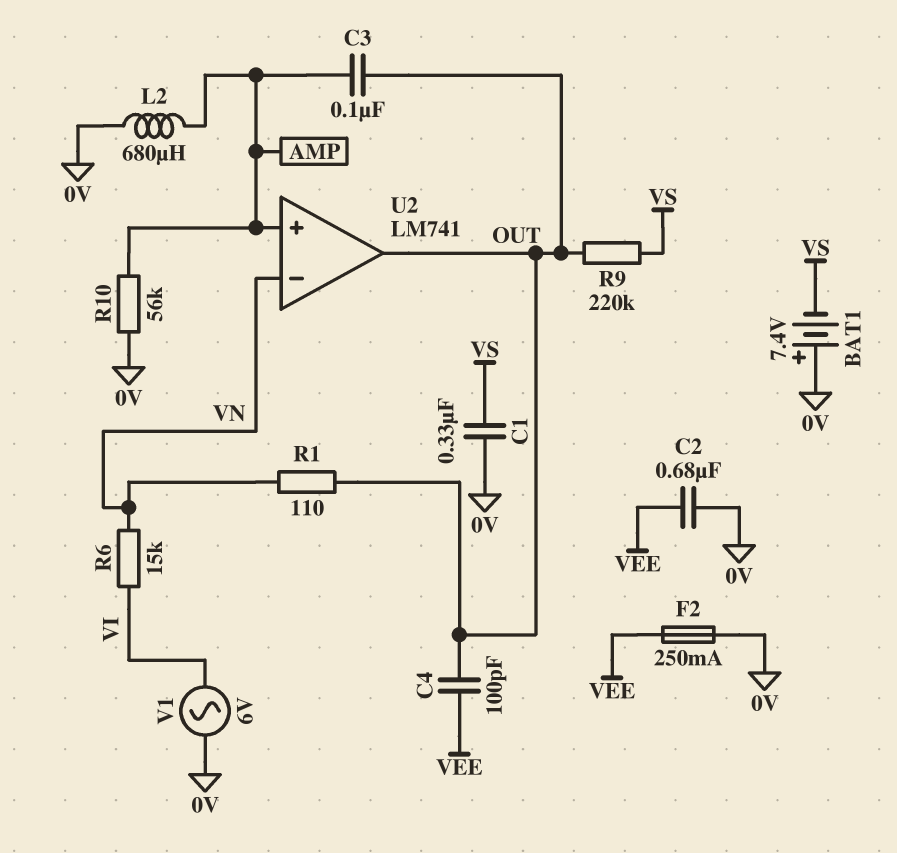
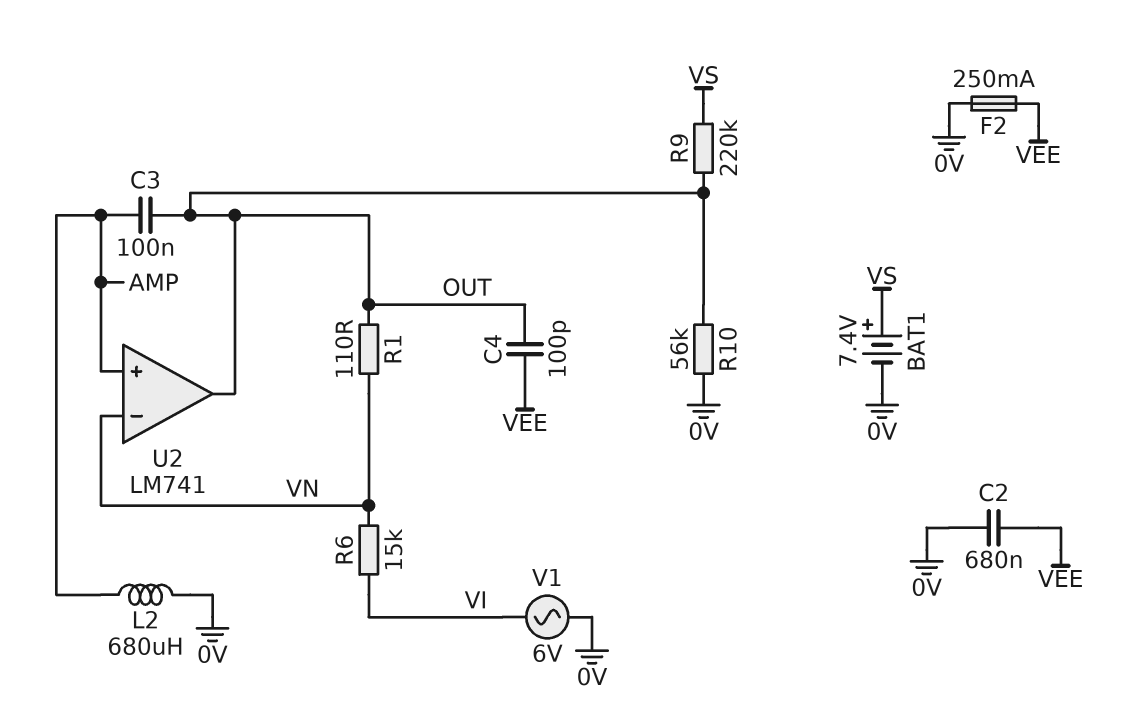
BAT1: 7.4V (plus 0V, minus VS) -> 7.4V (plus VS, minus 0V)
C1: 330nF (0V, VS) -> none
R10: 56k (0V, AMP) -> 56k (0V, OUT)

